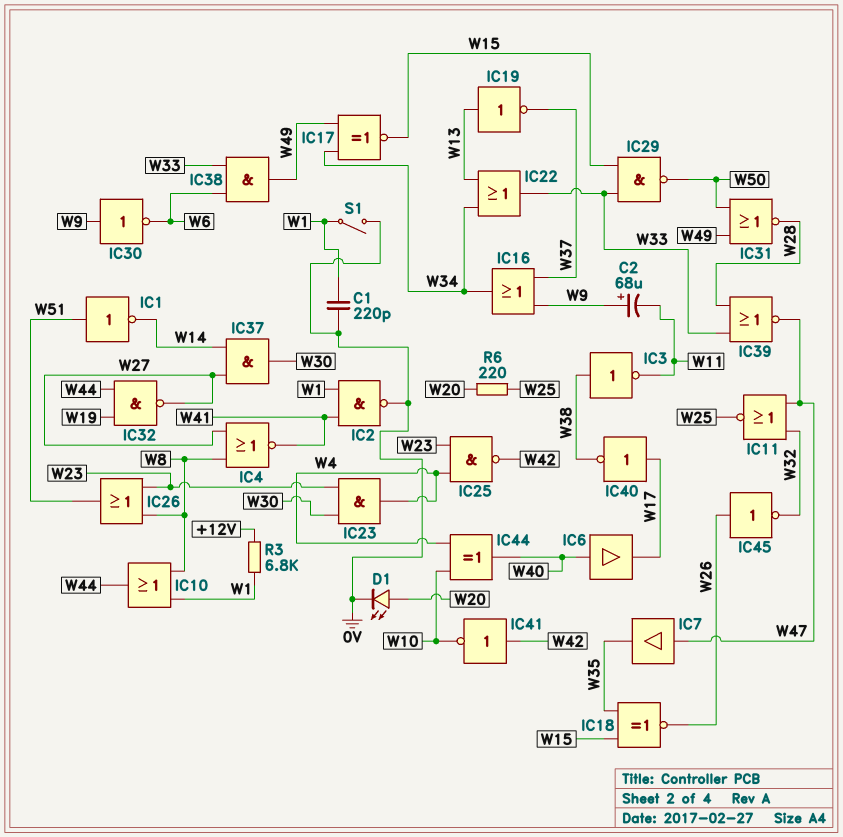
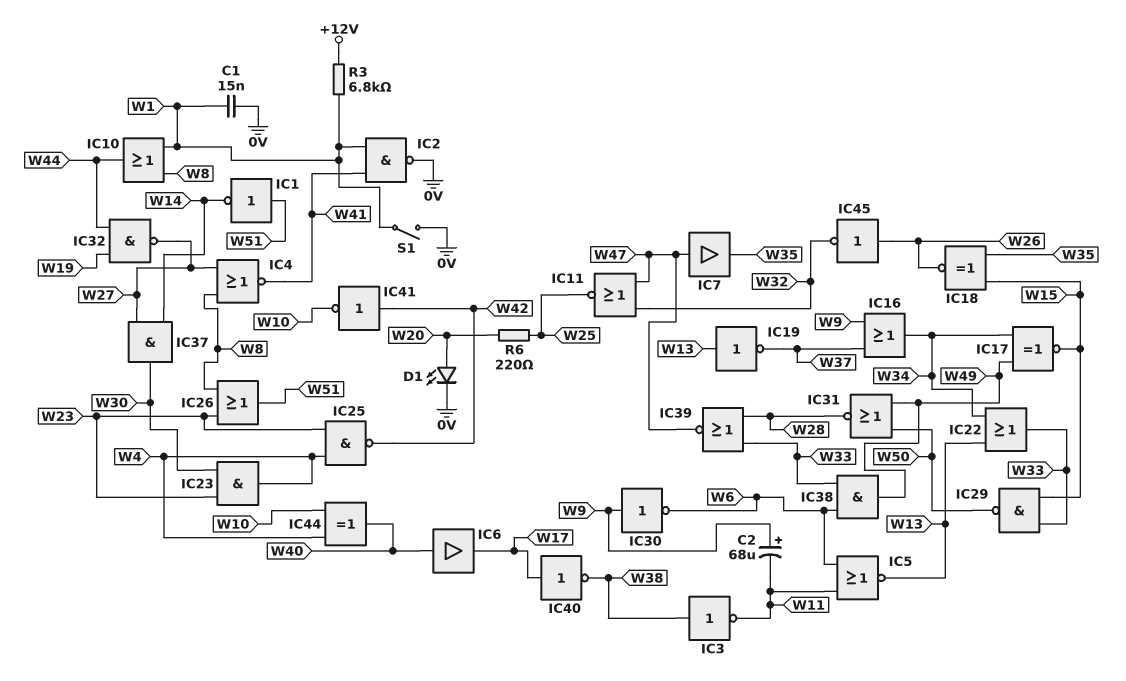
C1: 220pF (0V, W1) -> 15nF (0V, W1)
IC5: none -> NOR (in W6, in W11, out W13)

